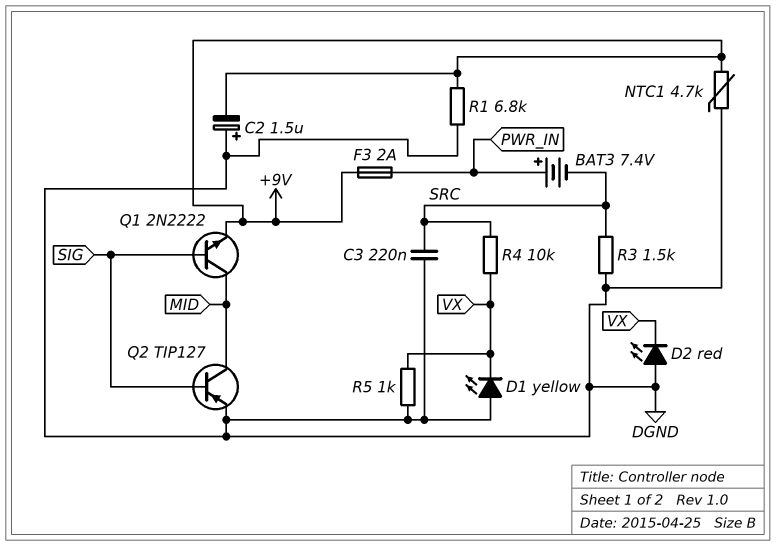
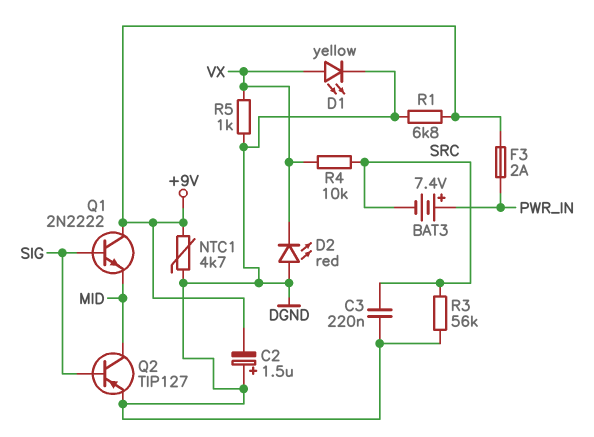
D1: LED yellow (A DGND, K VX) -> LED yellow (A VX, K DGND)
Q1: NPN 2N2222 (B SIG, C MID, E +9V) -> NPN 2N2222 (B SIG, C +9V, E MID)
R3: 1.5k (DGND, SRC) -> 56k (DGND, SRC)

